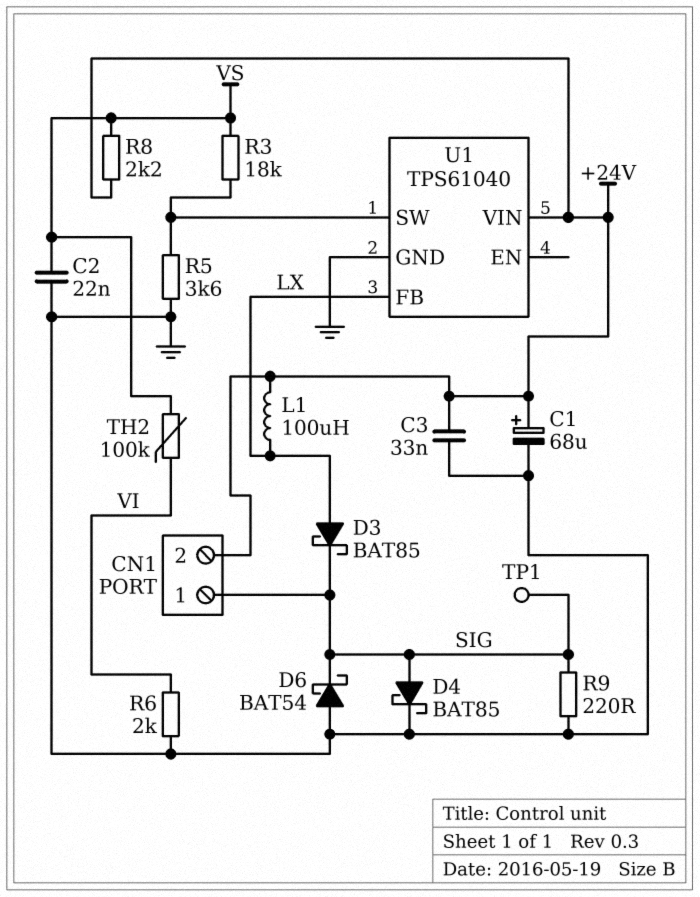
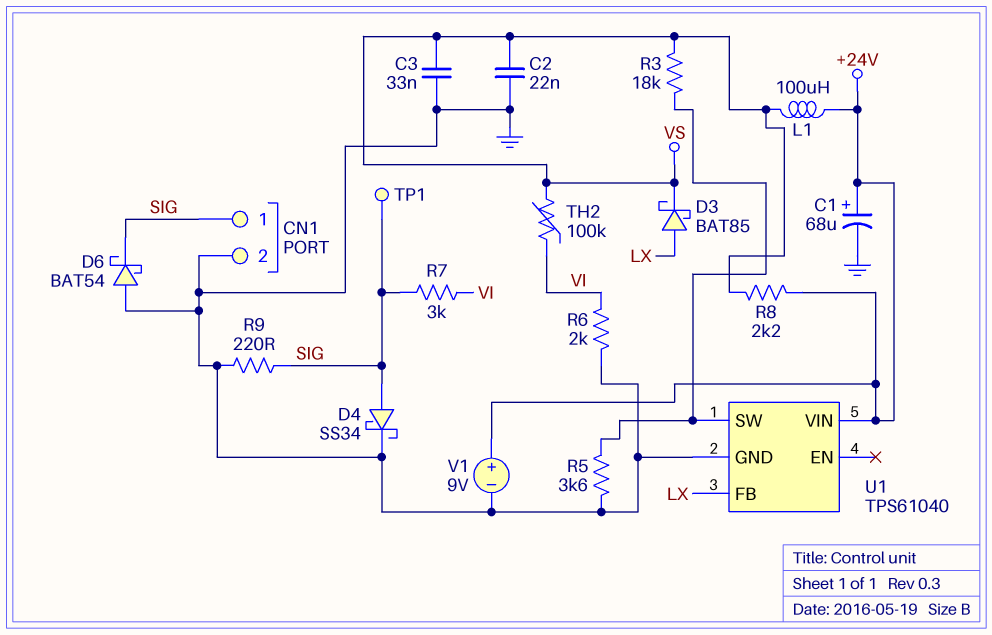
C3: 33nF (+24V, GND) -> 33nF (GND, VS)
CN1 pin 2: +24V -> GND
D3: schottky BAT85 (A LX, K SIG) -> schottky BAT85 (A LX, K VS)
D4: schottky BAT85 (A SIG, K GND) -> schottky SS34 (A SIG, K GND)
L1: 100uH (+24V, LX) -> 100uH (+24V, VS)
R7: none -> 3k (SIG, VI)
V1: none -> 9V (plus +24V, minus GND)

